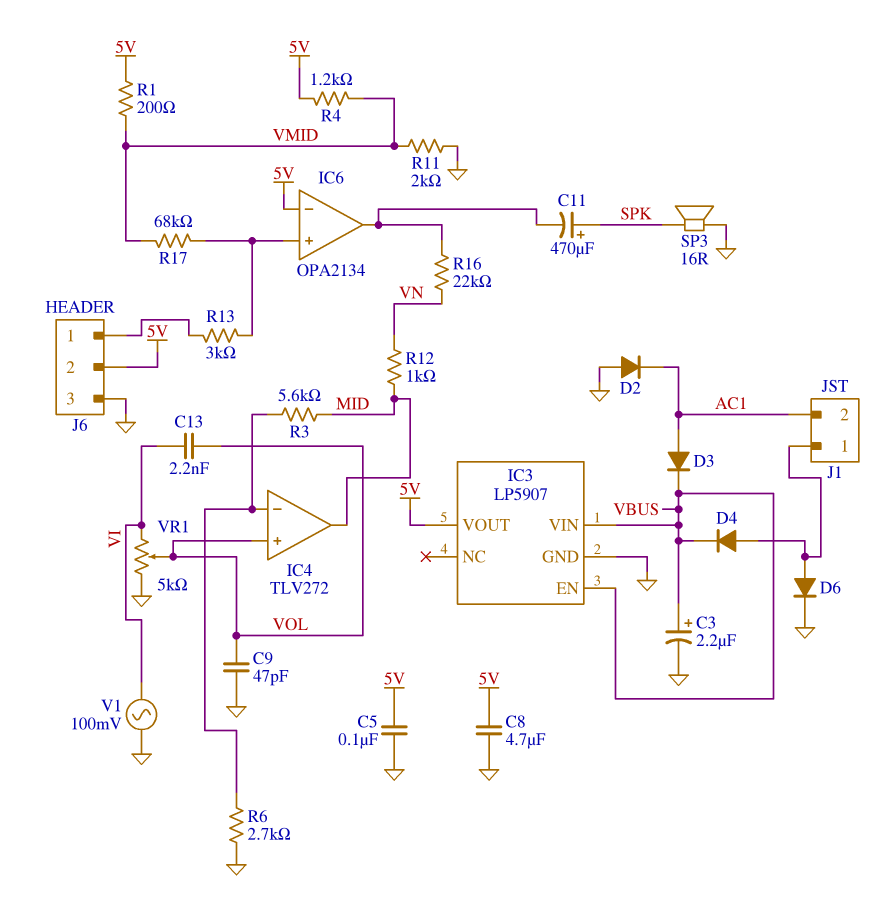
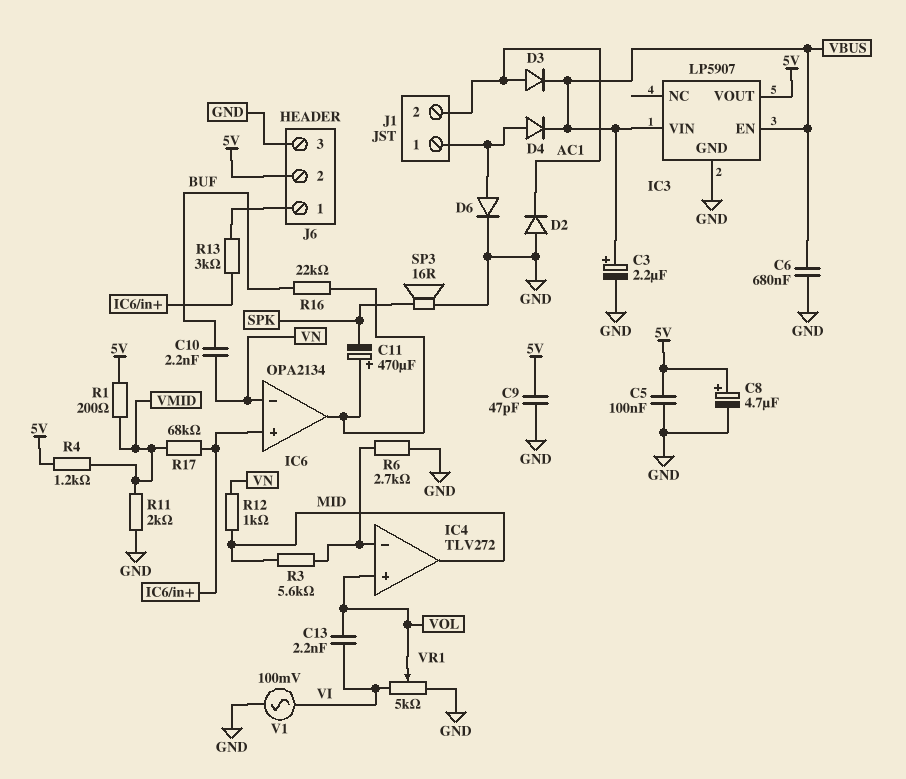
C6: none -> 680nF (GND, VBUS)
C8: 4.7uF (5V, GND) -> 4.7uF (plus 5V, minus GND)
C9: 47pF (GND, VOL) -> 47pF (5V, GND)
C10: none -> 2.2nF (BUF, VN)
C11: 470uF (plus SPK, minus IC6/out) -> 470uF (plus IC6/out, minus SPK)
IC6 pin in-: 5V -> VN
R16: 22k (IC6/out, VN) -> 22k (BUF, IC6/out)

